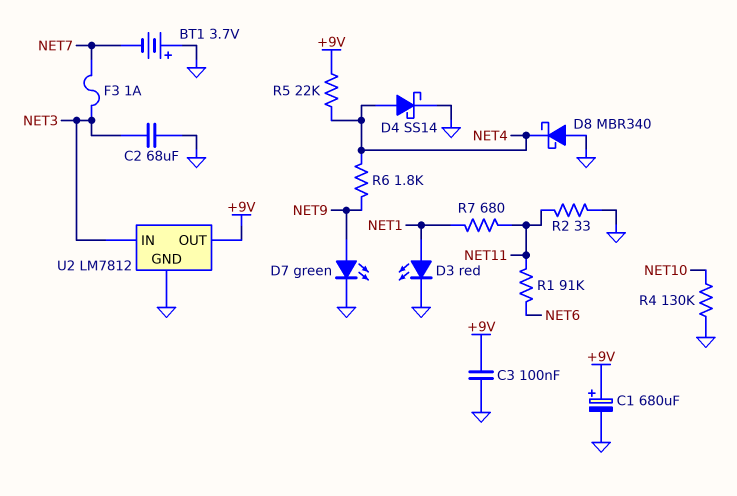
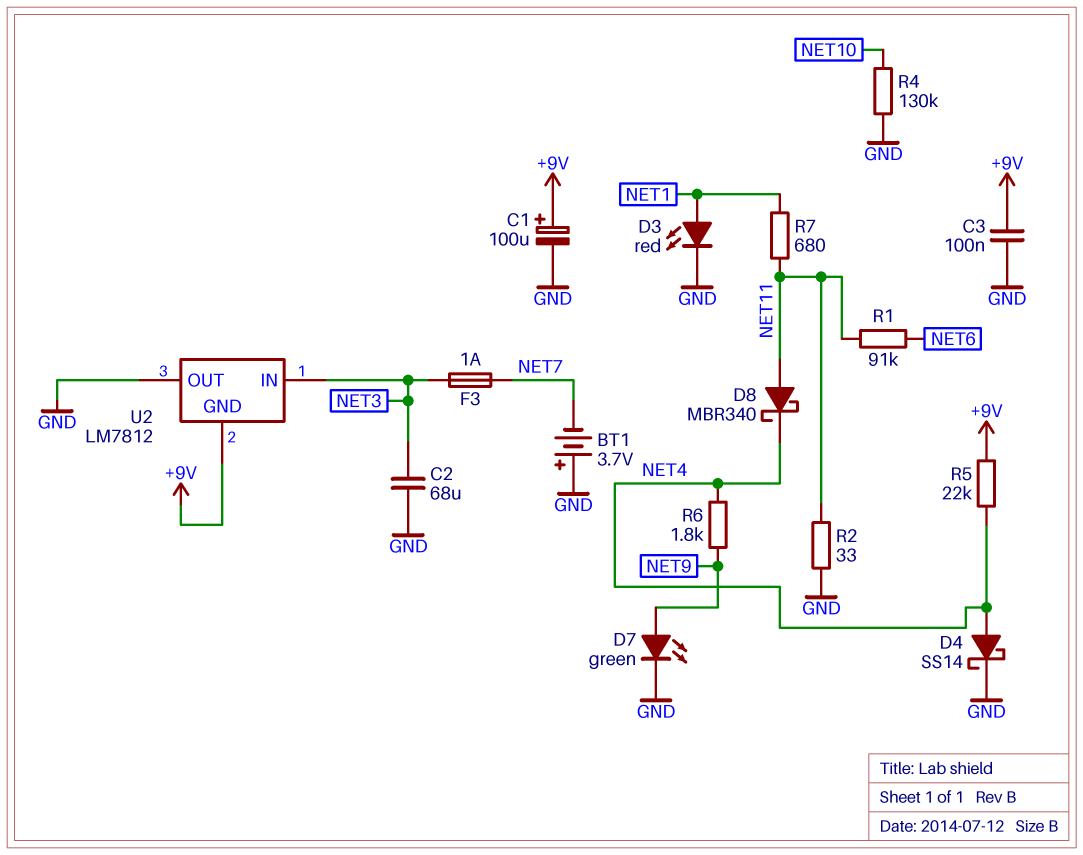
C1: 680uF (plus +9V, minus GND) -> 100uF (plus +9V, minus GND)
D8: schottky MBR340 (A GND, K NET4) -> schottky MBR340 (A NET11, K NET4)
U2 pin GND: GND -> +9V
U2 pin OUT: +9V -> GND

